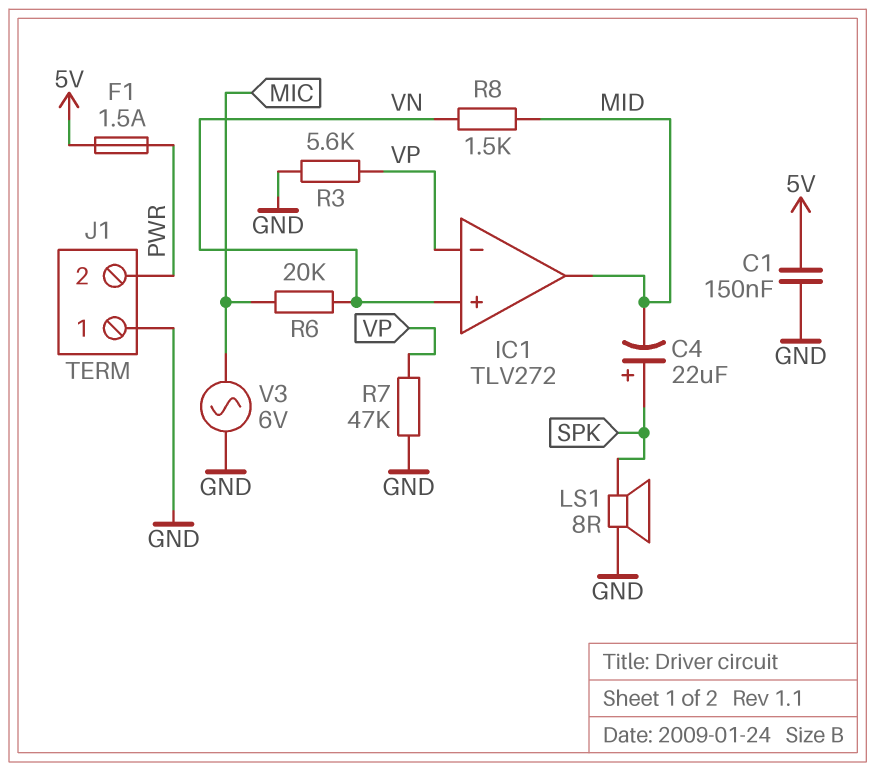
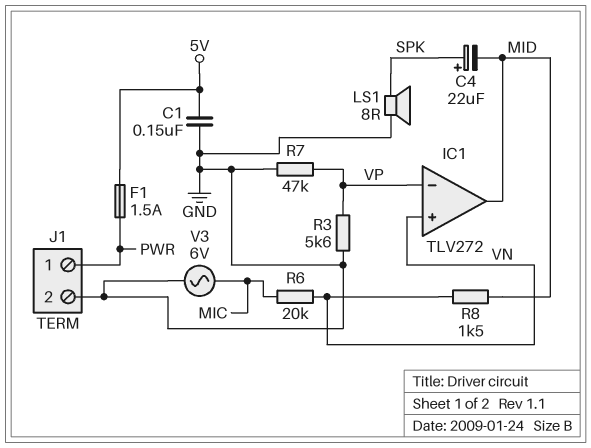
J1 pin 1: GND -> PWR
J1 pin 2: PWR -> GND

